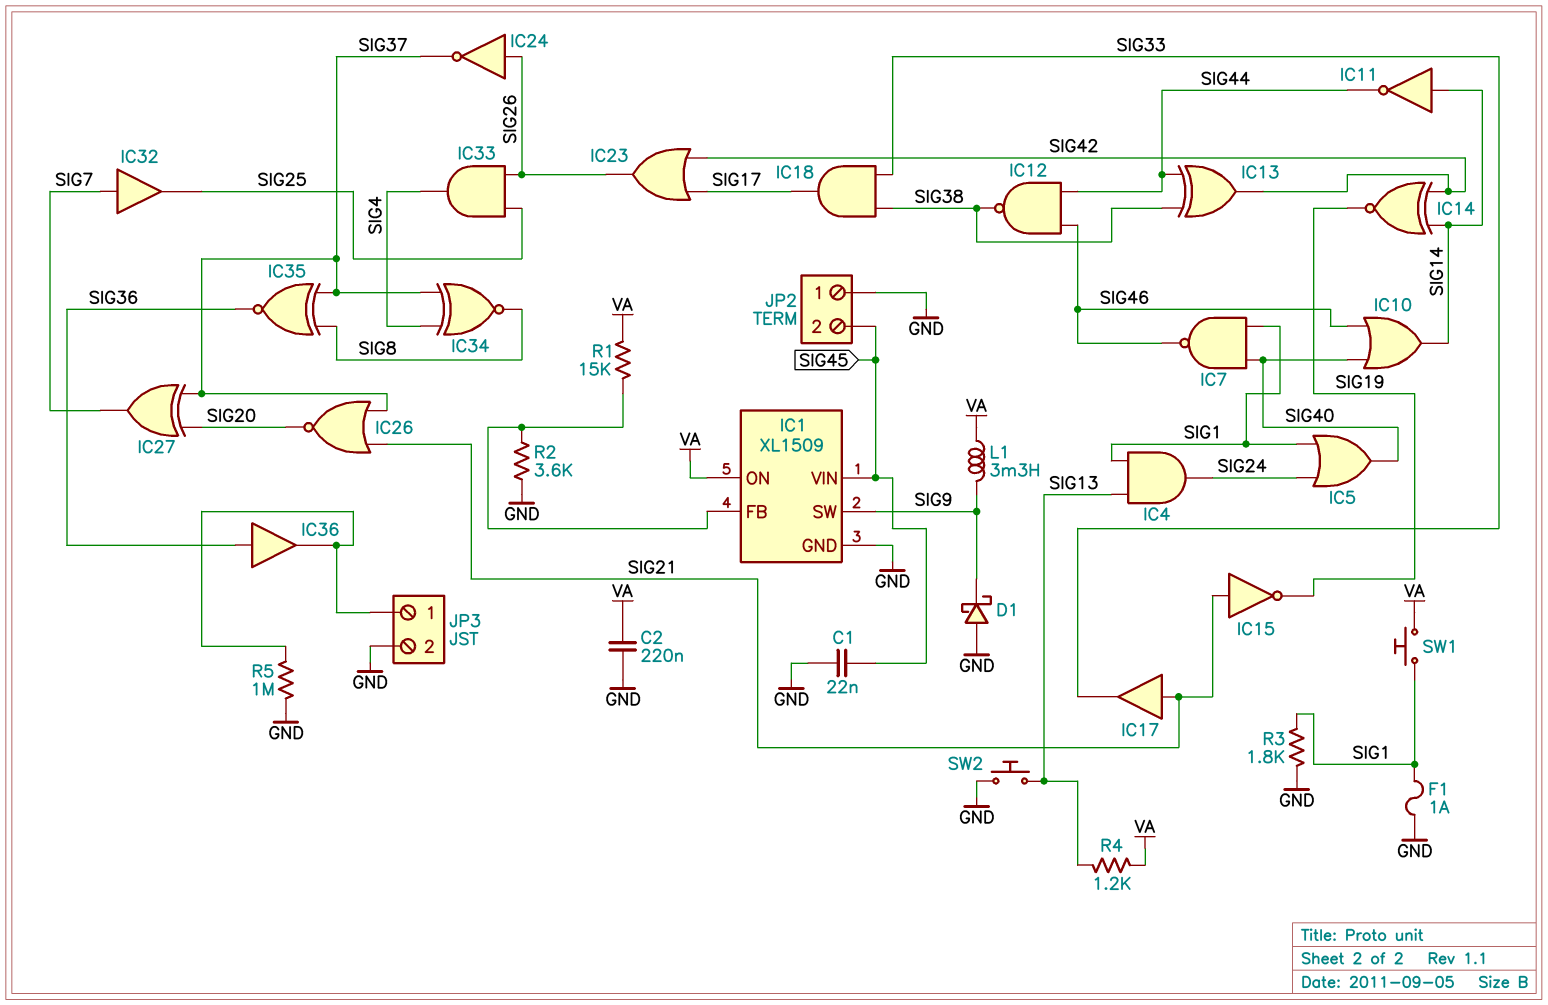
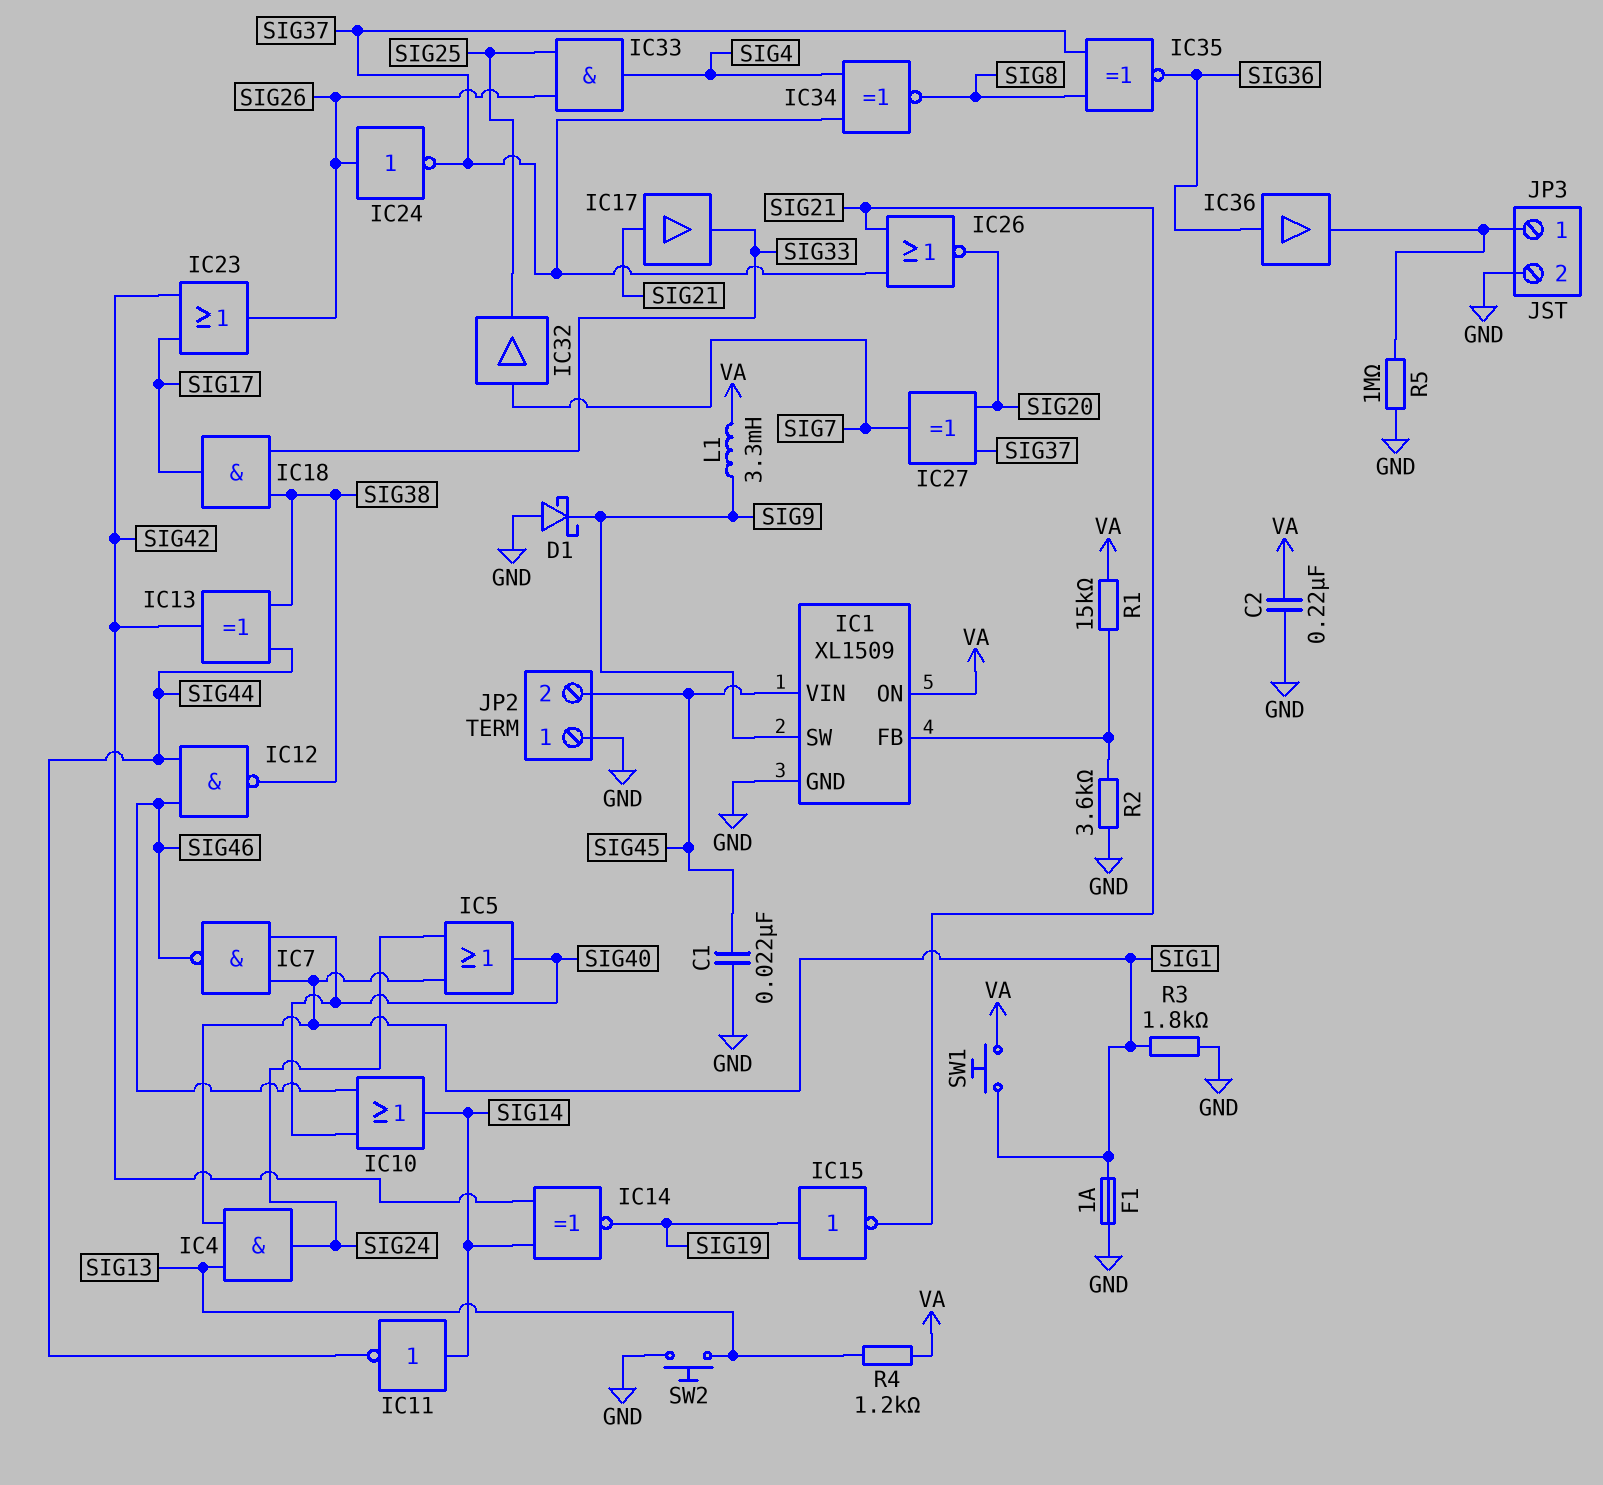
IC15: NOT (in SIG21, out SIG19) -> NOT (in SIG19, out SIG21)

